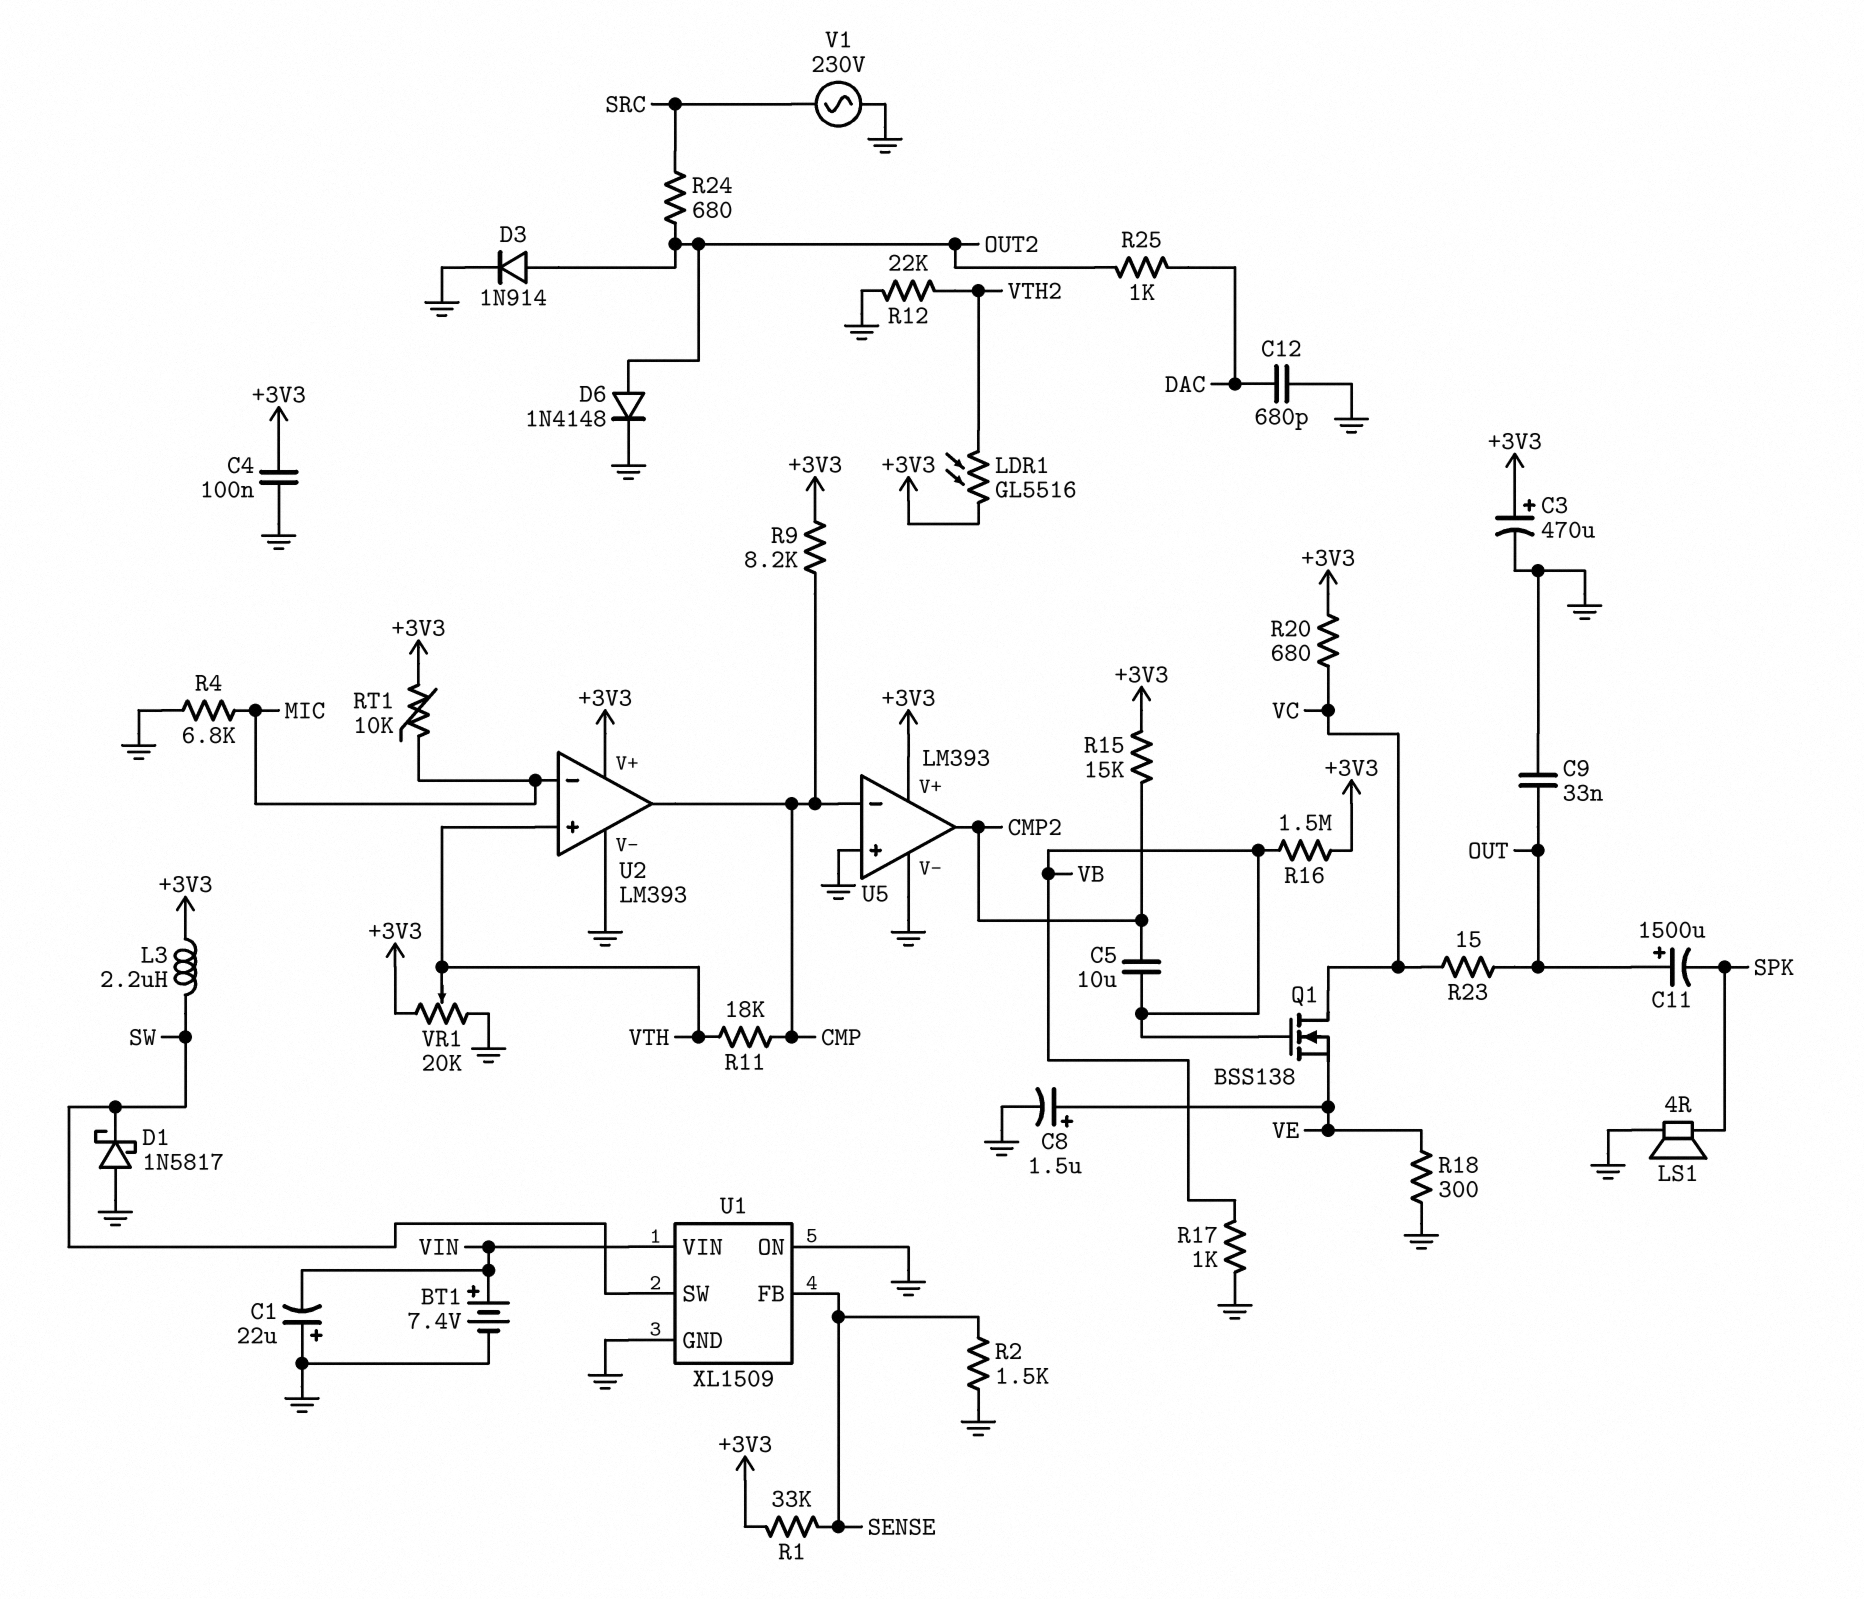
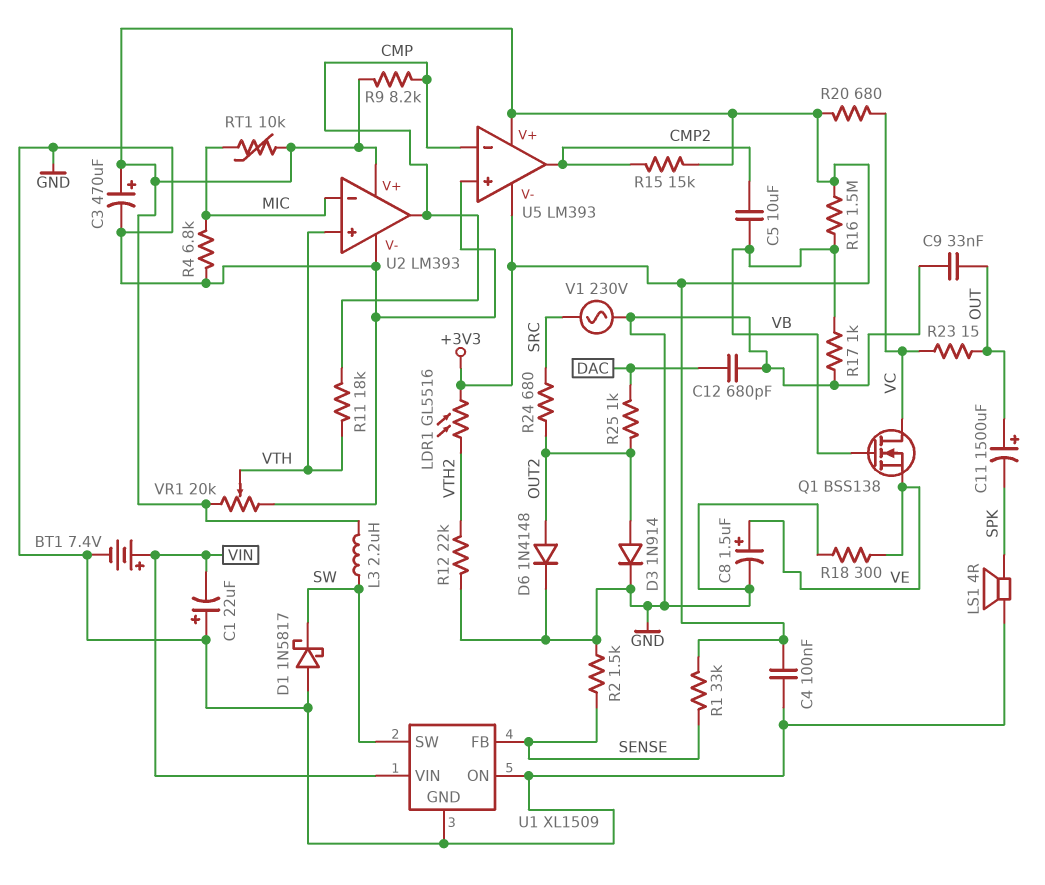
U5 pin V-: GND -> +3V3

